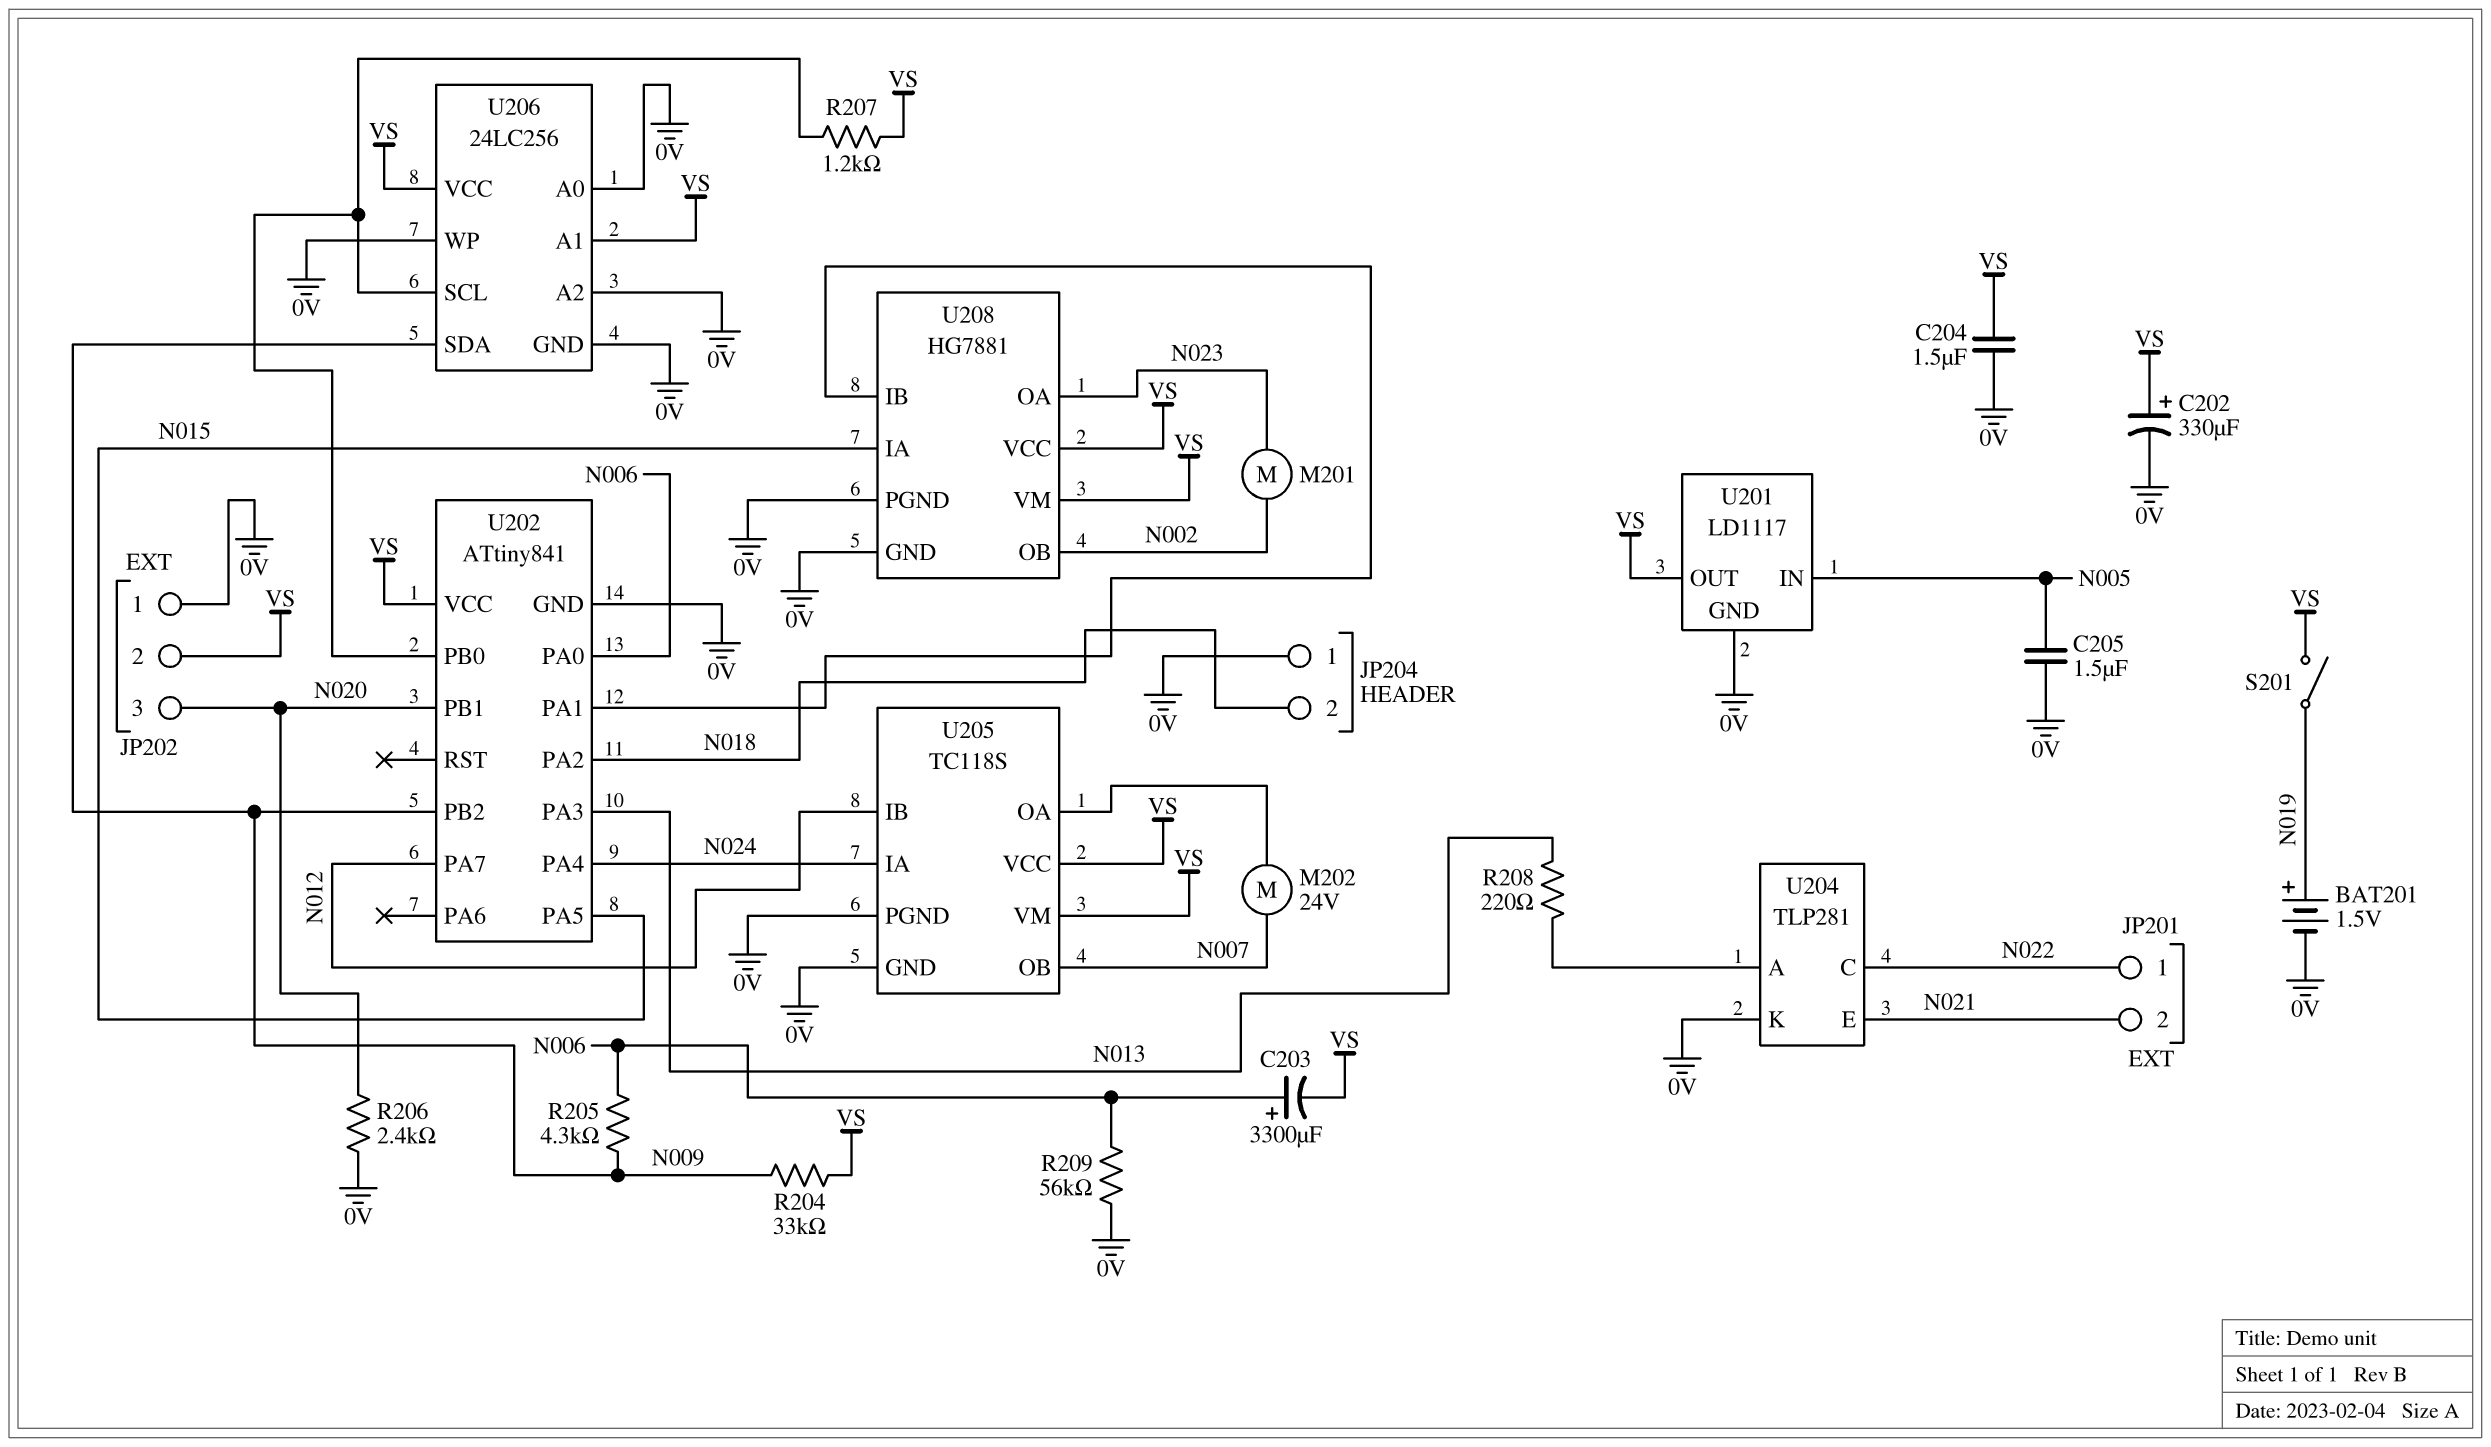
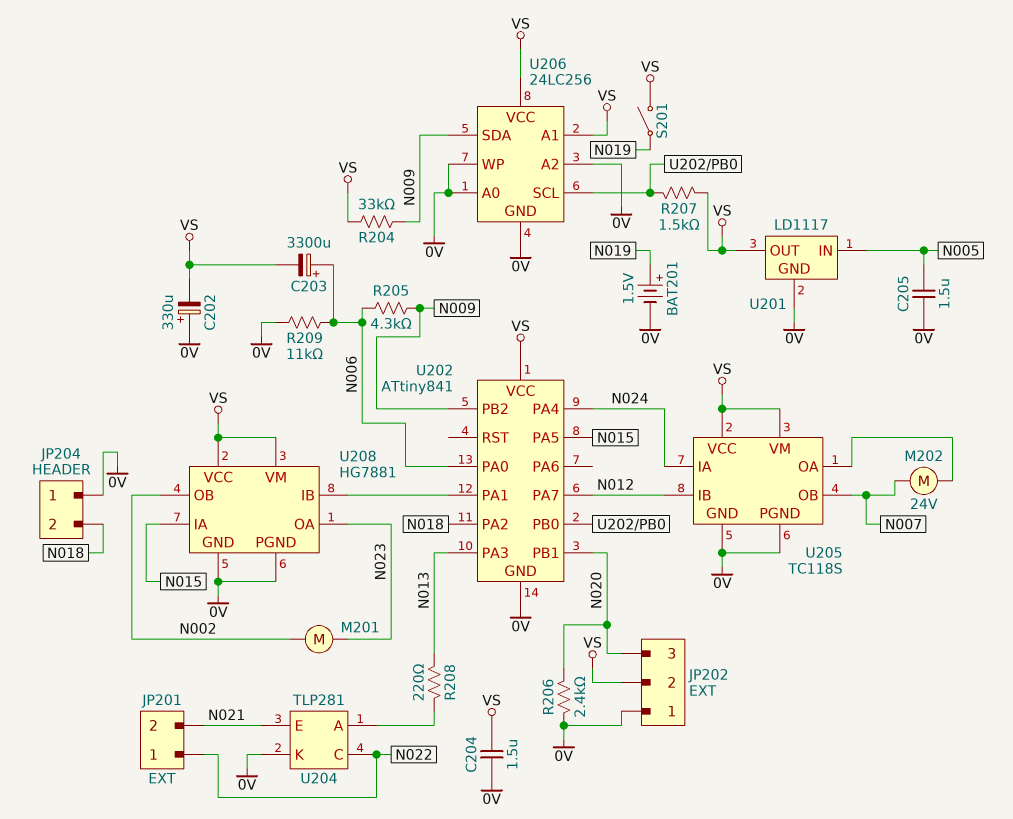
C202: 330uF (plus VS, minus 0V) -> 330uF (plus 0V, minus VS)
R207: 1.2k (U202/PB0, VS) -> 1.5k (U202/PB0, VS)
R209: 56k (0V, N006) -> 11k (0V, N006)

